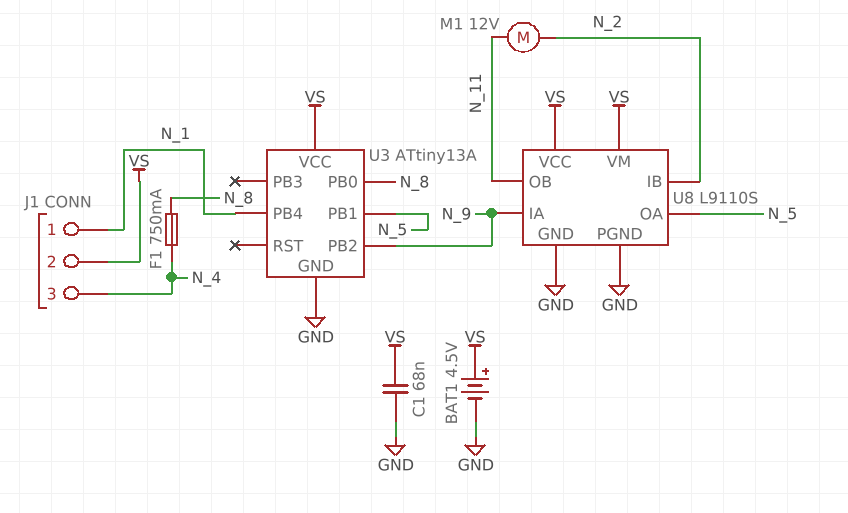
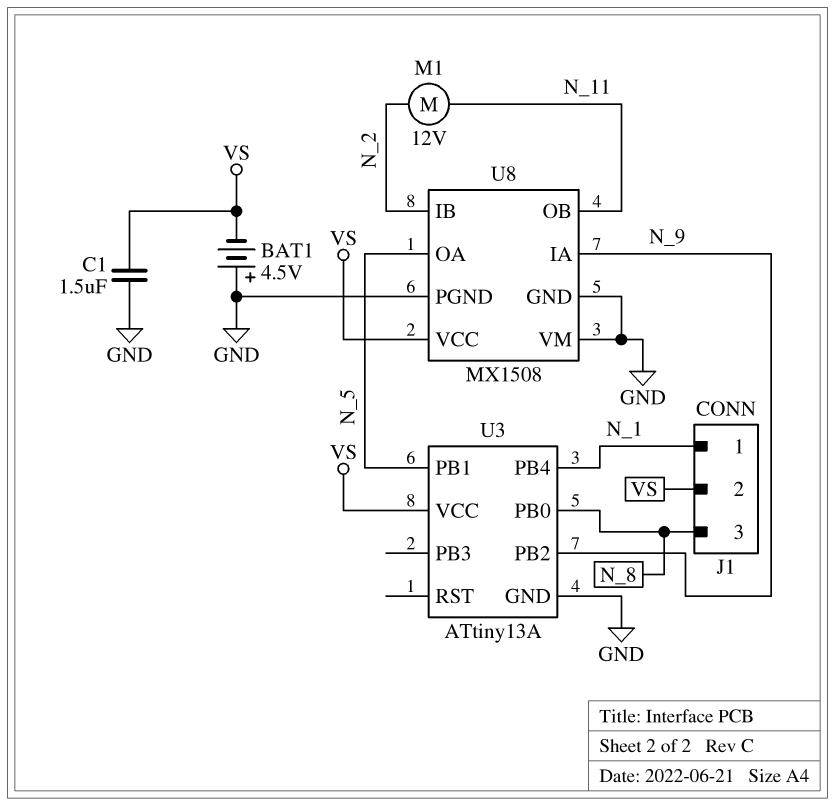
BAT1: 4.5V (plus VS, minus GND) -> 4.5V (plus GND, minus VS)
C1: 68nF (GND, VS) -> 1.5uF (GND, VS)
F1: 750mA (N_4, N_8) -> none
J1 pin 3: N_4 -> N_8
U8: L9110S -> MX1508
U8 pin VM: VS -> GND

